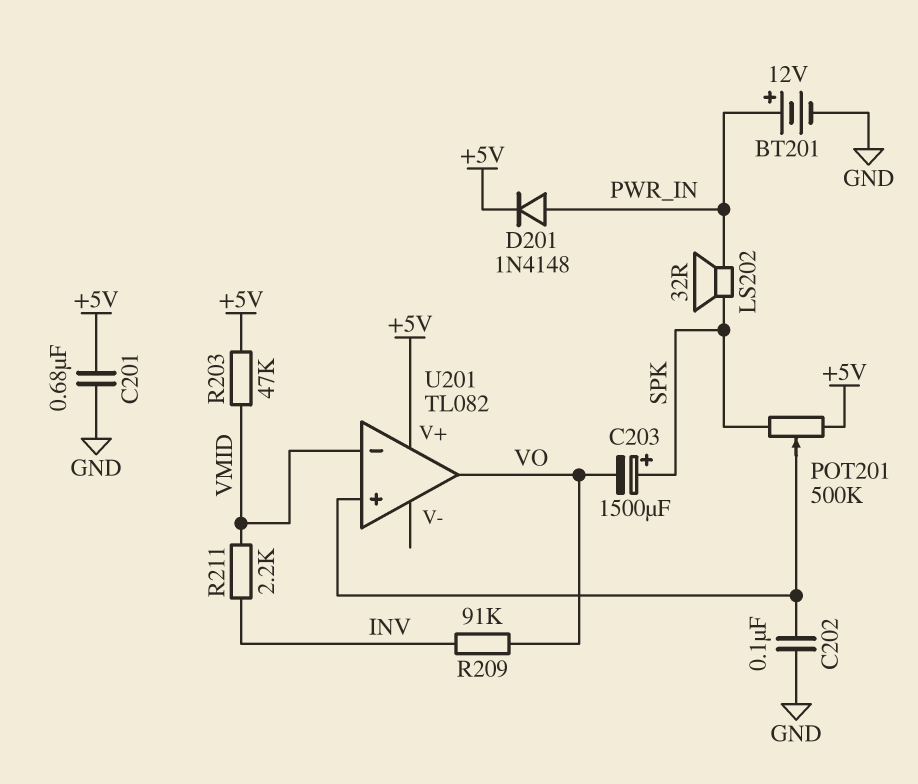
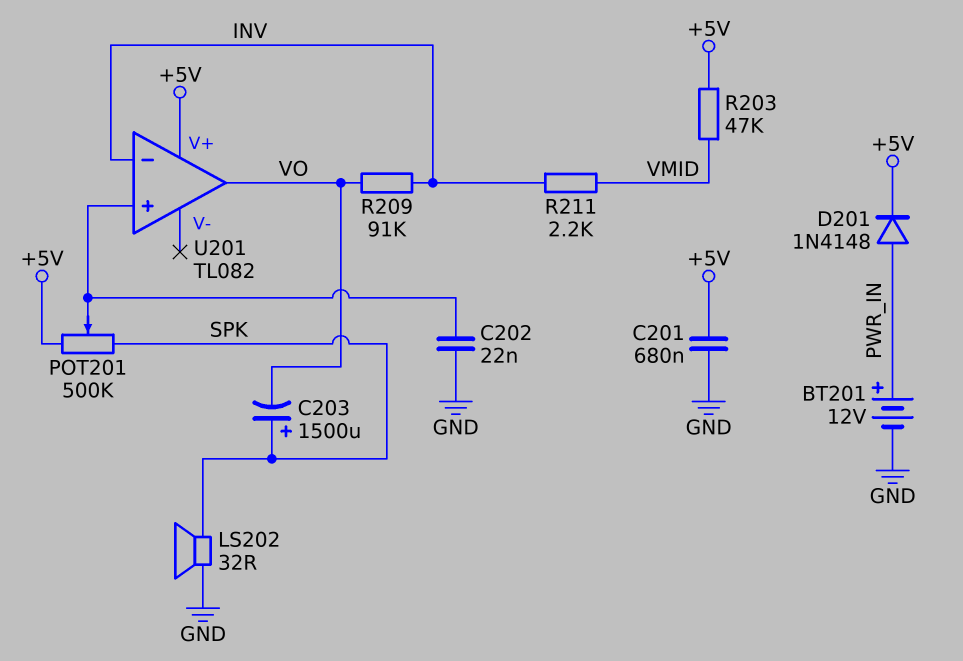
C202: 100nF (GND, U201/in+) -> 22nF (GND, U201/in+)
LS202: speaker 32R (PWR_IN, SPK) -> speaker 32R (GND, SPK)
U201 pin in-: VMID -> INV

